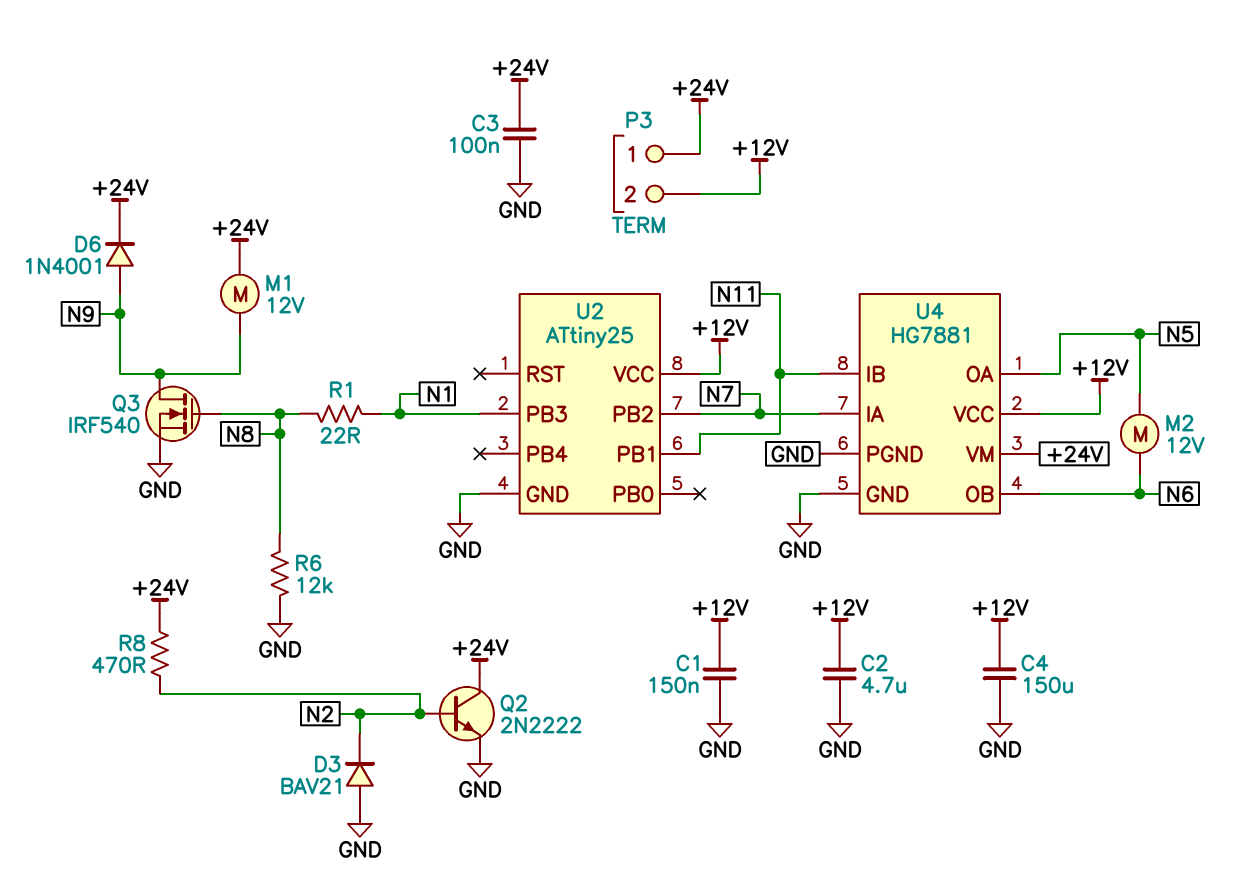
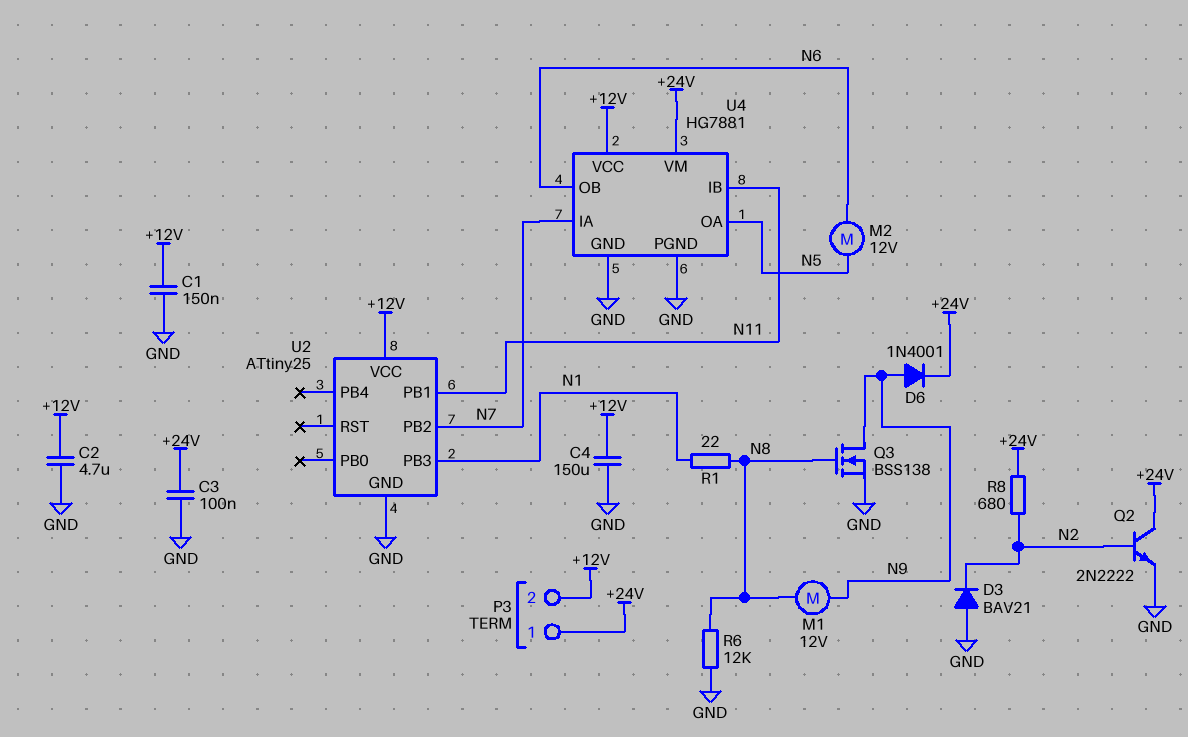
M1: motor 12V (+24V, N9) -> motor 12V (N8, N9)
Q3: NMOS IRF540 (G N8, D N9, S GND) -> NMOS BSS138 (G N8, D N9, S GND)
R8: 470 (+24V, N2) -> 680 (+24V, N2)

